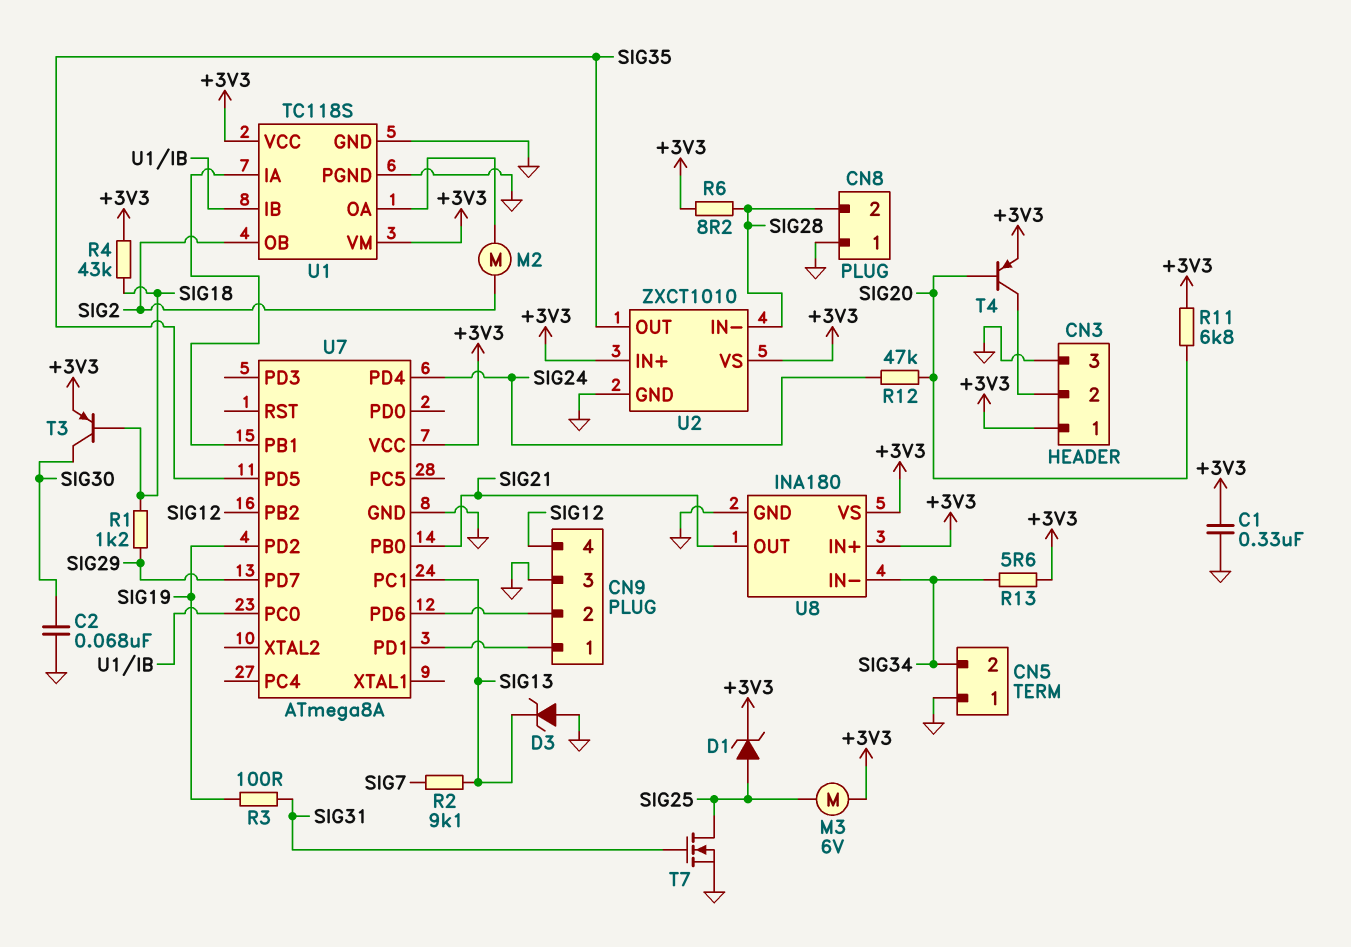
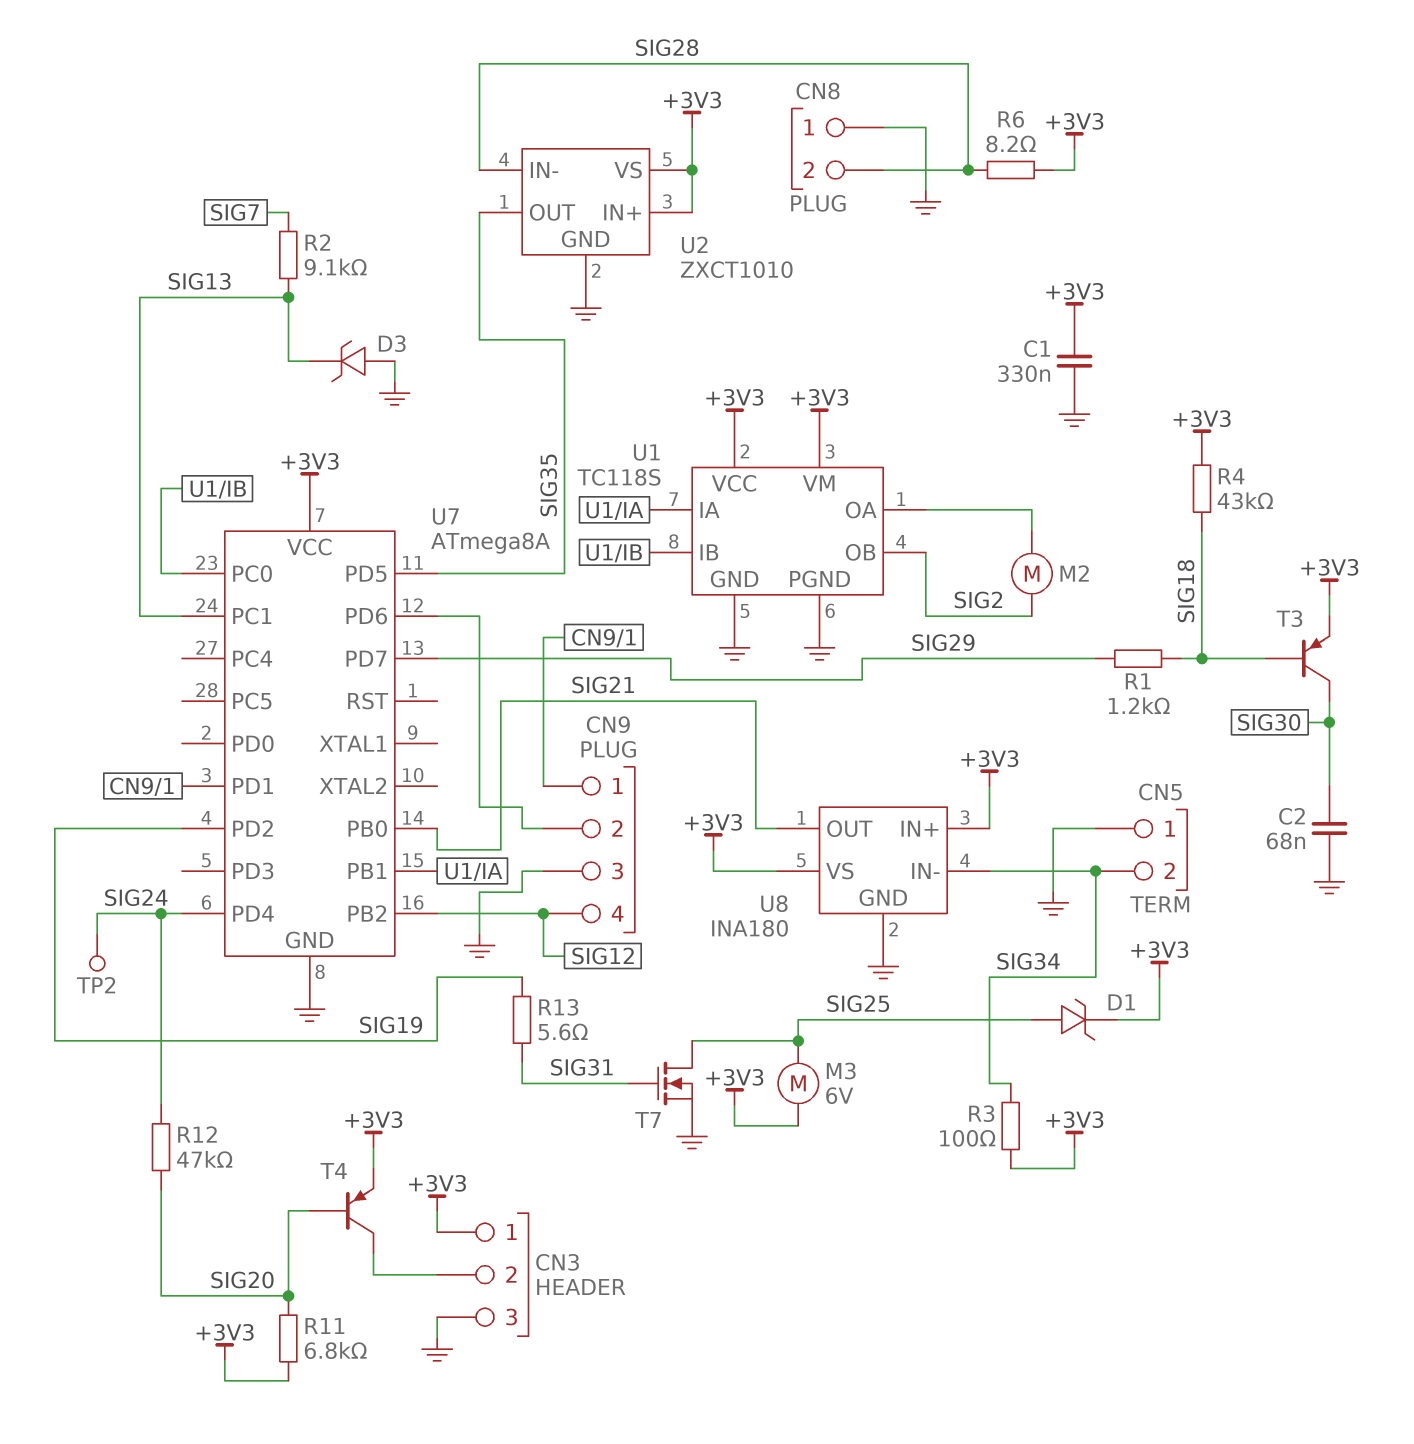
R3: 100 (SIG19, SIG31) -> 100 (+3V3, SIG34)
R13: 5.6 (+3V3, SIG34) -> 5.6 (SIG19, SIG31)
TP2: none -> test point (SIG24)

